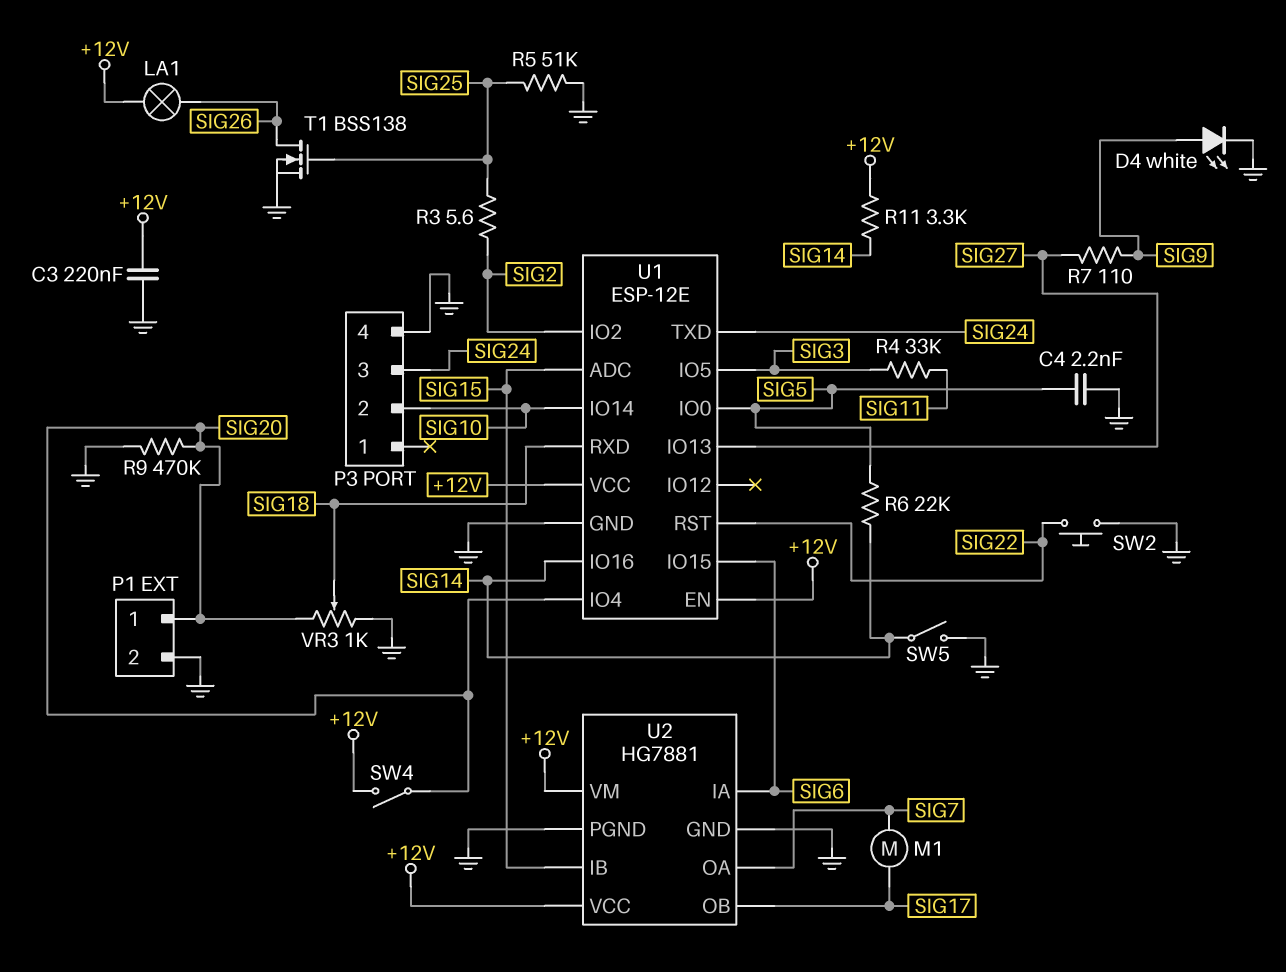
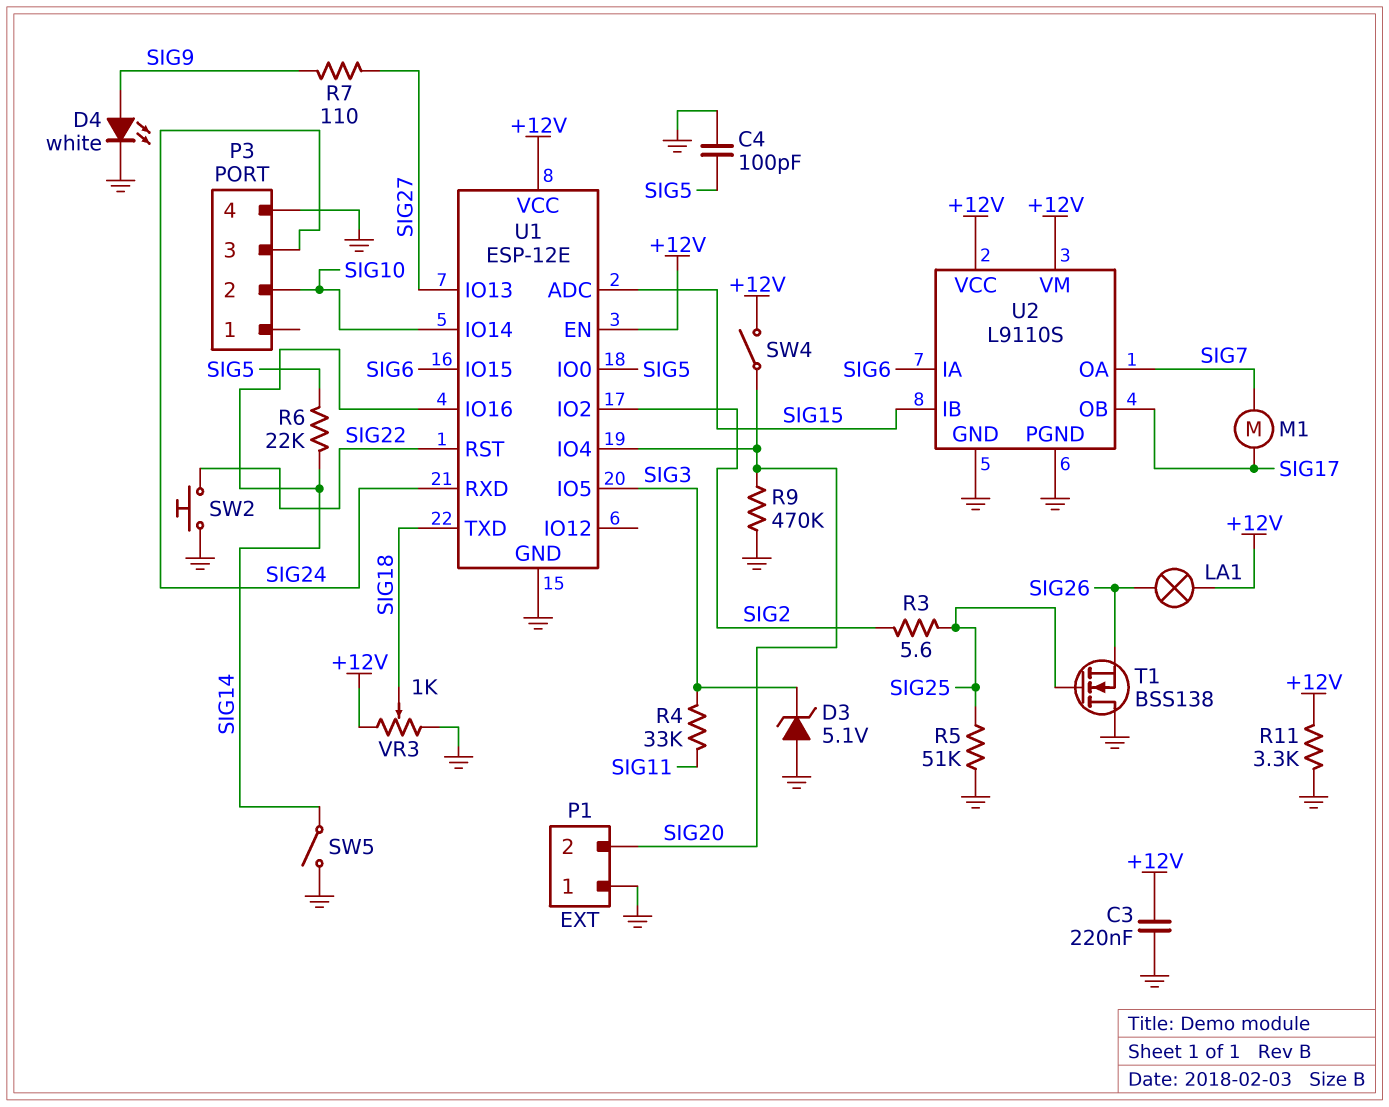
C4: 2.2nF (GND, SIG5) -> 100pF (GND, SIG5)
D3: none -> zener 5.1V (A GND, K SIG3)
P1 pin 1: SIG20 -> GND
P1 pin 2: GND -> SIG20
R11: 3.3k (+12V, SIG14) -> 3.3k (+12V, GND)
T1: NMOS BSS138 (G SIG25, D SIG26, S GND) -> NMOS BSS138 (G SIG25, D GND, S SIG26)
U1 pin RXD: SIG18 -> SIG24
U1 pin TXD: SIG24 -> SIG18
U2: HG7881 -> L9110S
VR3: 1k (GND, SIG20, wiper SIG18) -> 1k (+12V, GND, wiper SIG18)

